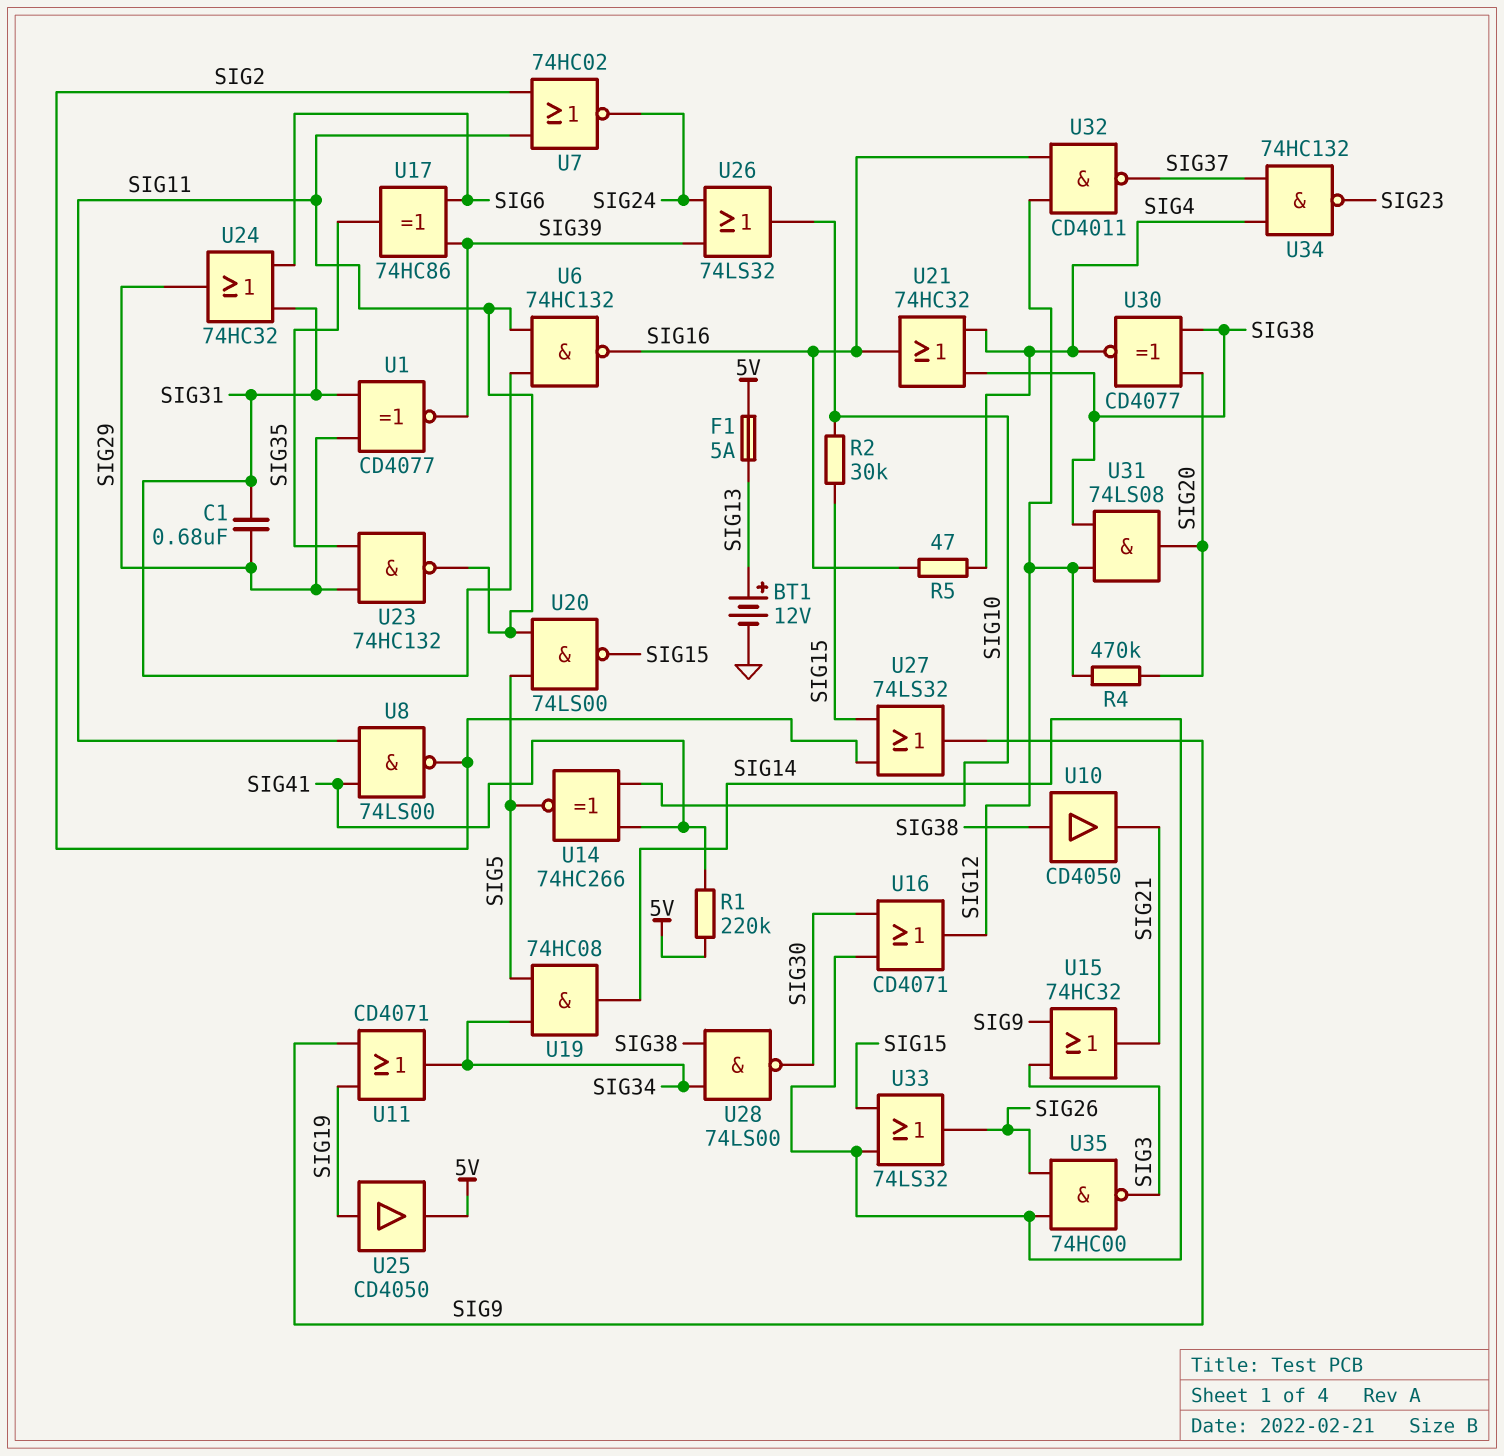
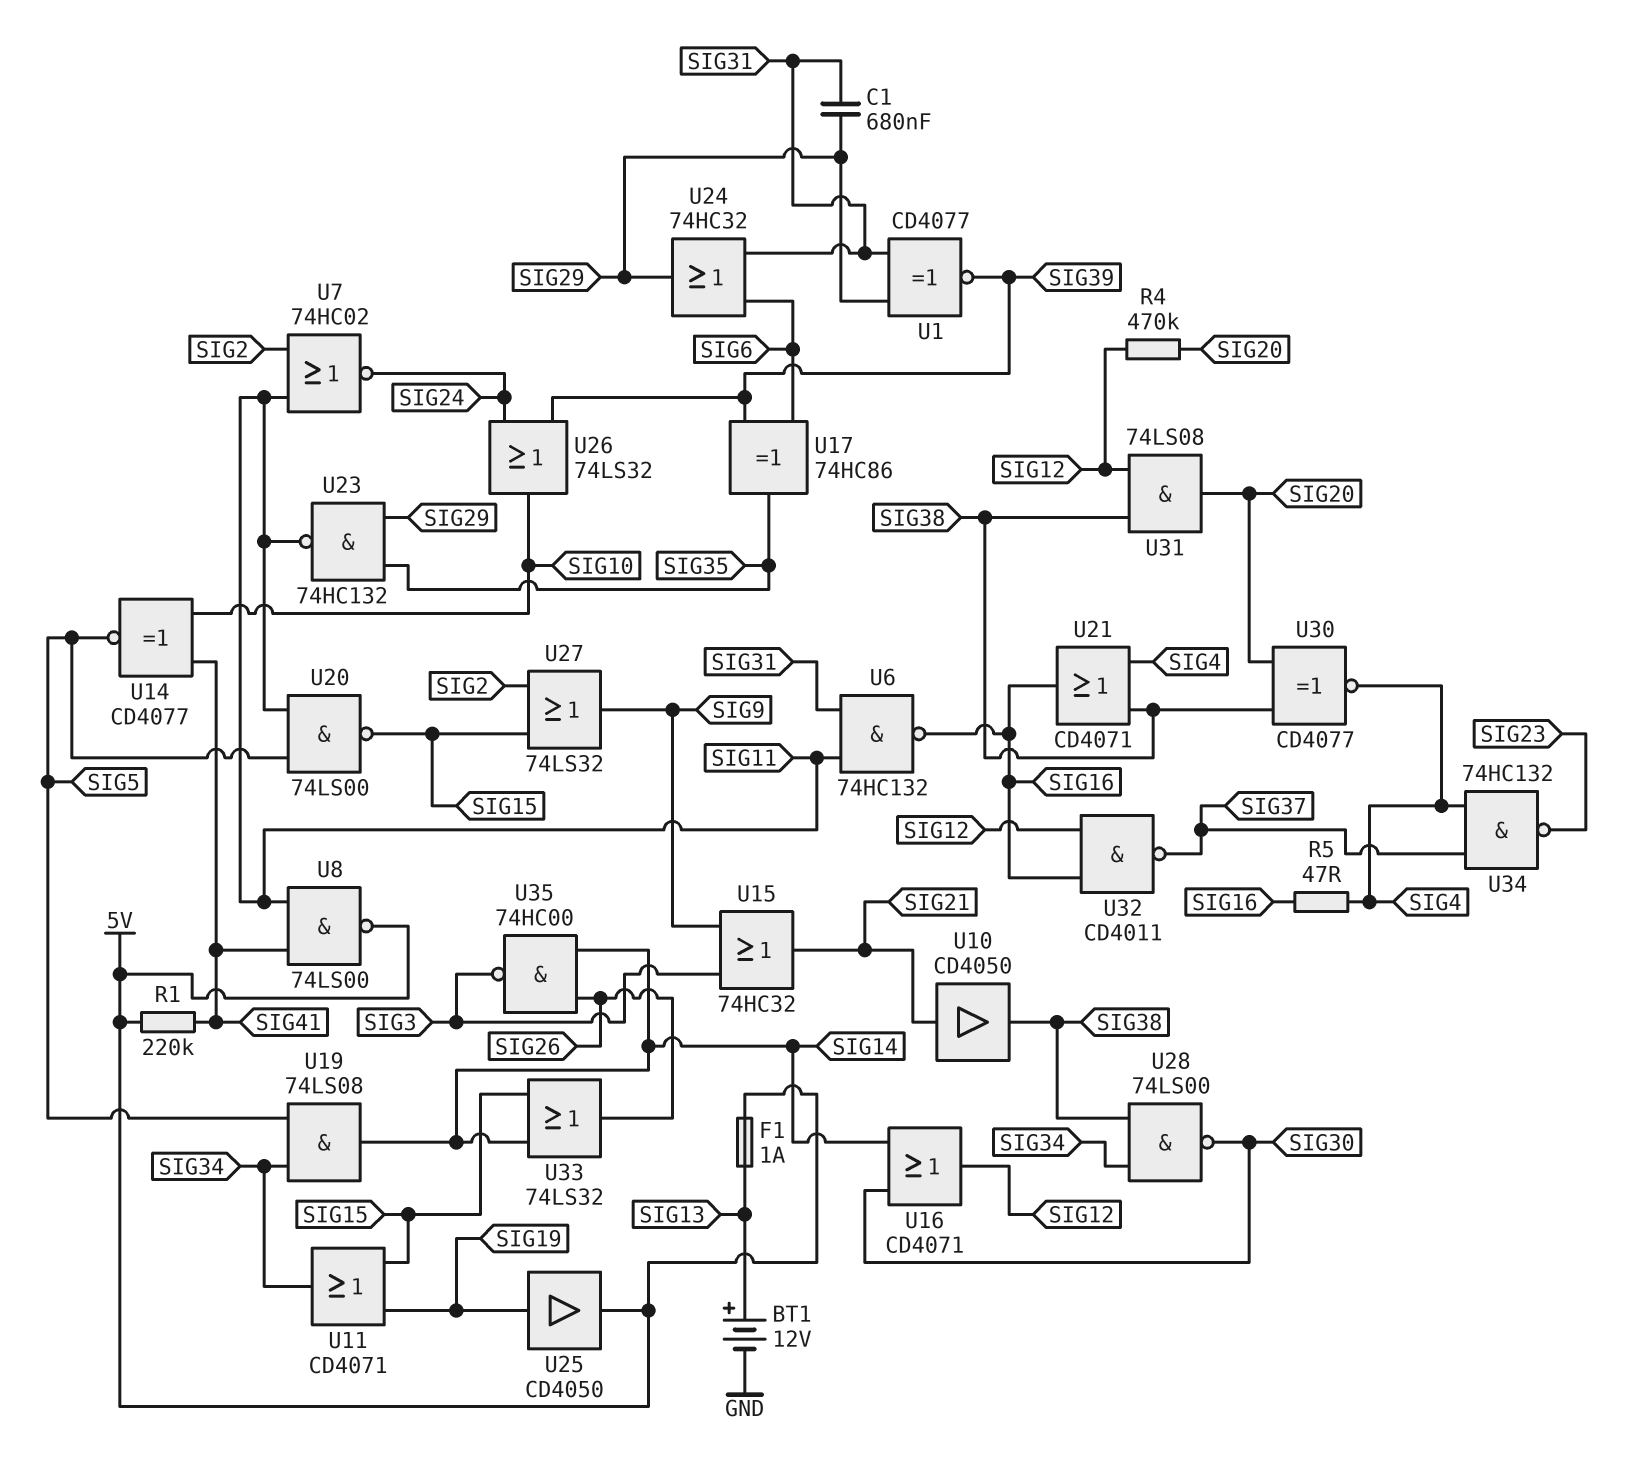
F1: 5A (5V, SIG13) -> 1A (5V, SIG13)
R2: 30k (SIG10, SIG15) -> none
U8: NAND 74LS00 (in SIG11, in SIG41, out SIG2) -> NAND 74LS00 (in SIG11, in SIG41, out 5V)
U10: buffer CD4050 (in SIG38, out SIG21) -> buffer CD4050 (in SIG21, out SIG38)
U11: OR CD4071 (in SIG9, in SIG19, out SIG34) -> OR CD4071 (in SIG15, in SIG19, out SIG34)
U14: XNOR 74HC266 (in SIG10, in SIG41, out SIG5) -> XNOR CD4077 (in SIG10, in SIG41, out SIG5)
U19: AND 74HC08 (in SIG5, in SIG34, out SIG14) -> AND 74LS08 (in SIG5, in SIG34, out SIG14)
U21: OR 74HC32 (in SIG4, in SIG38, out SIG16) -> OR CD4071 (in SIG4, in SIG38, out SIG16)

